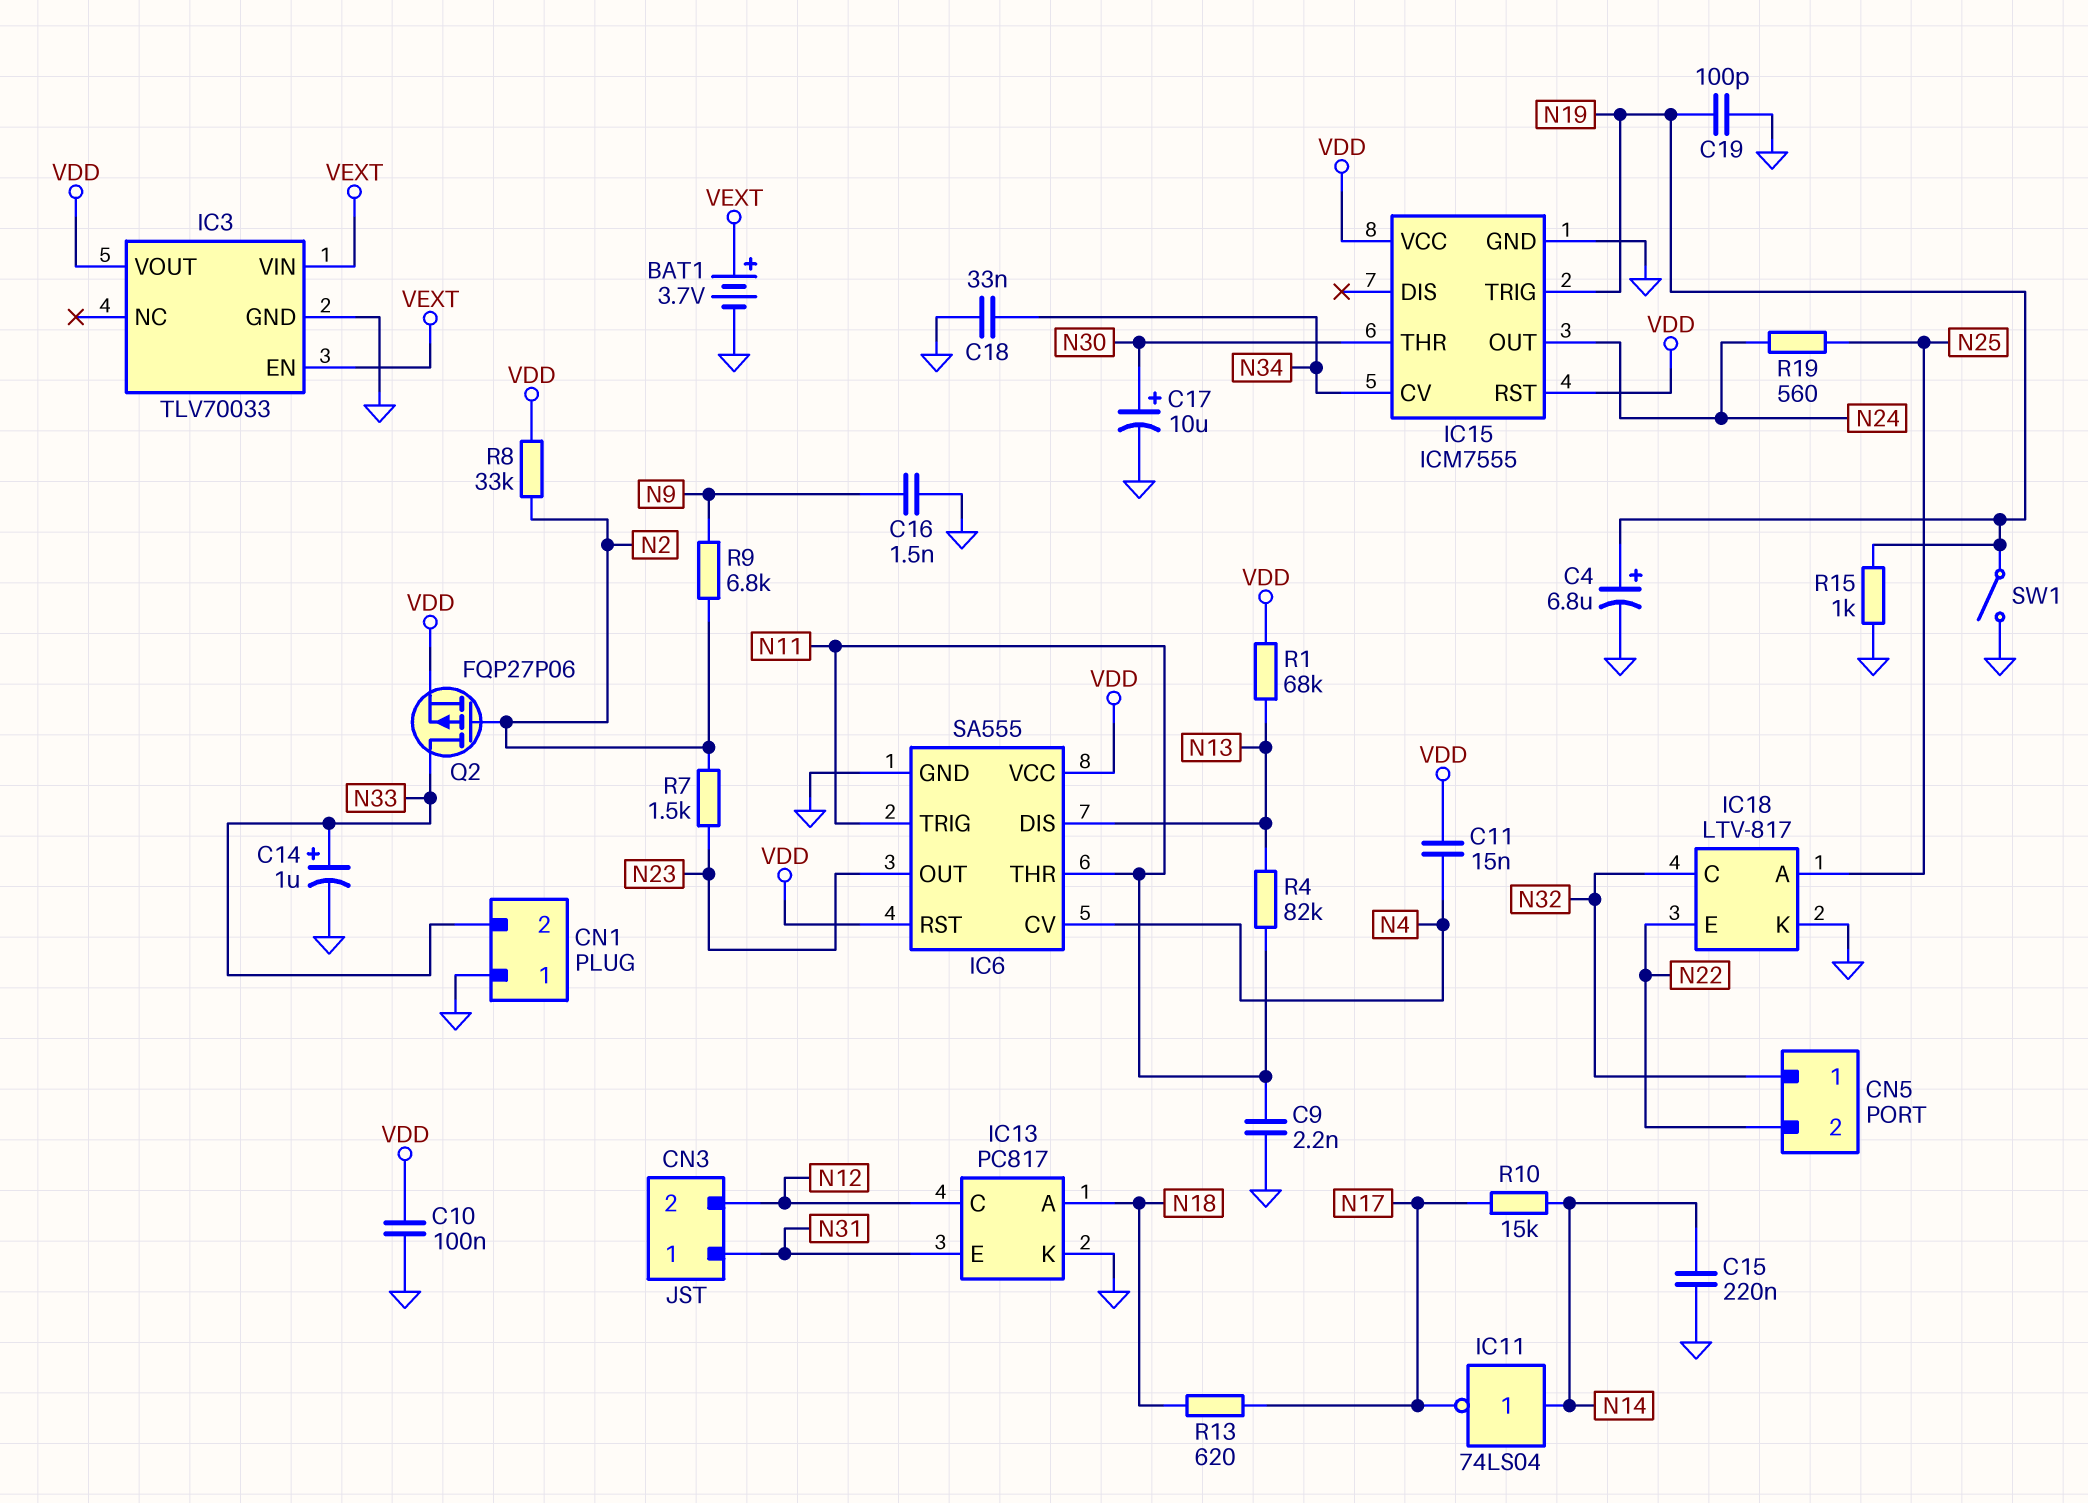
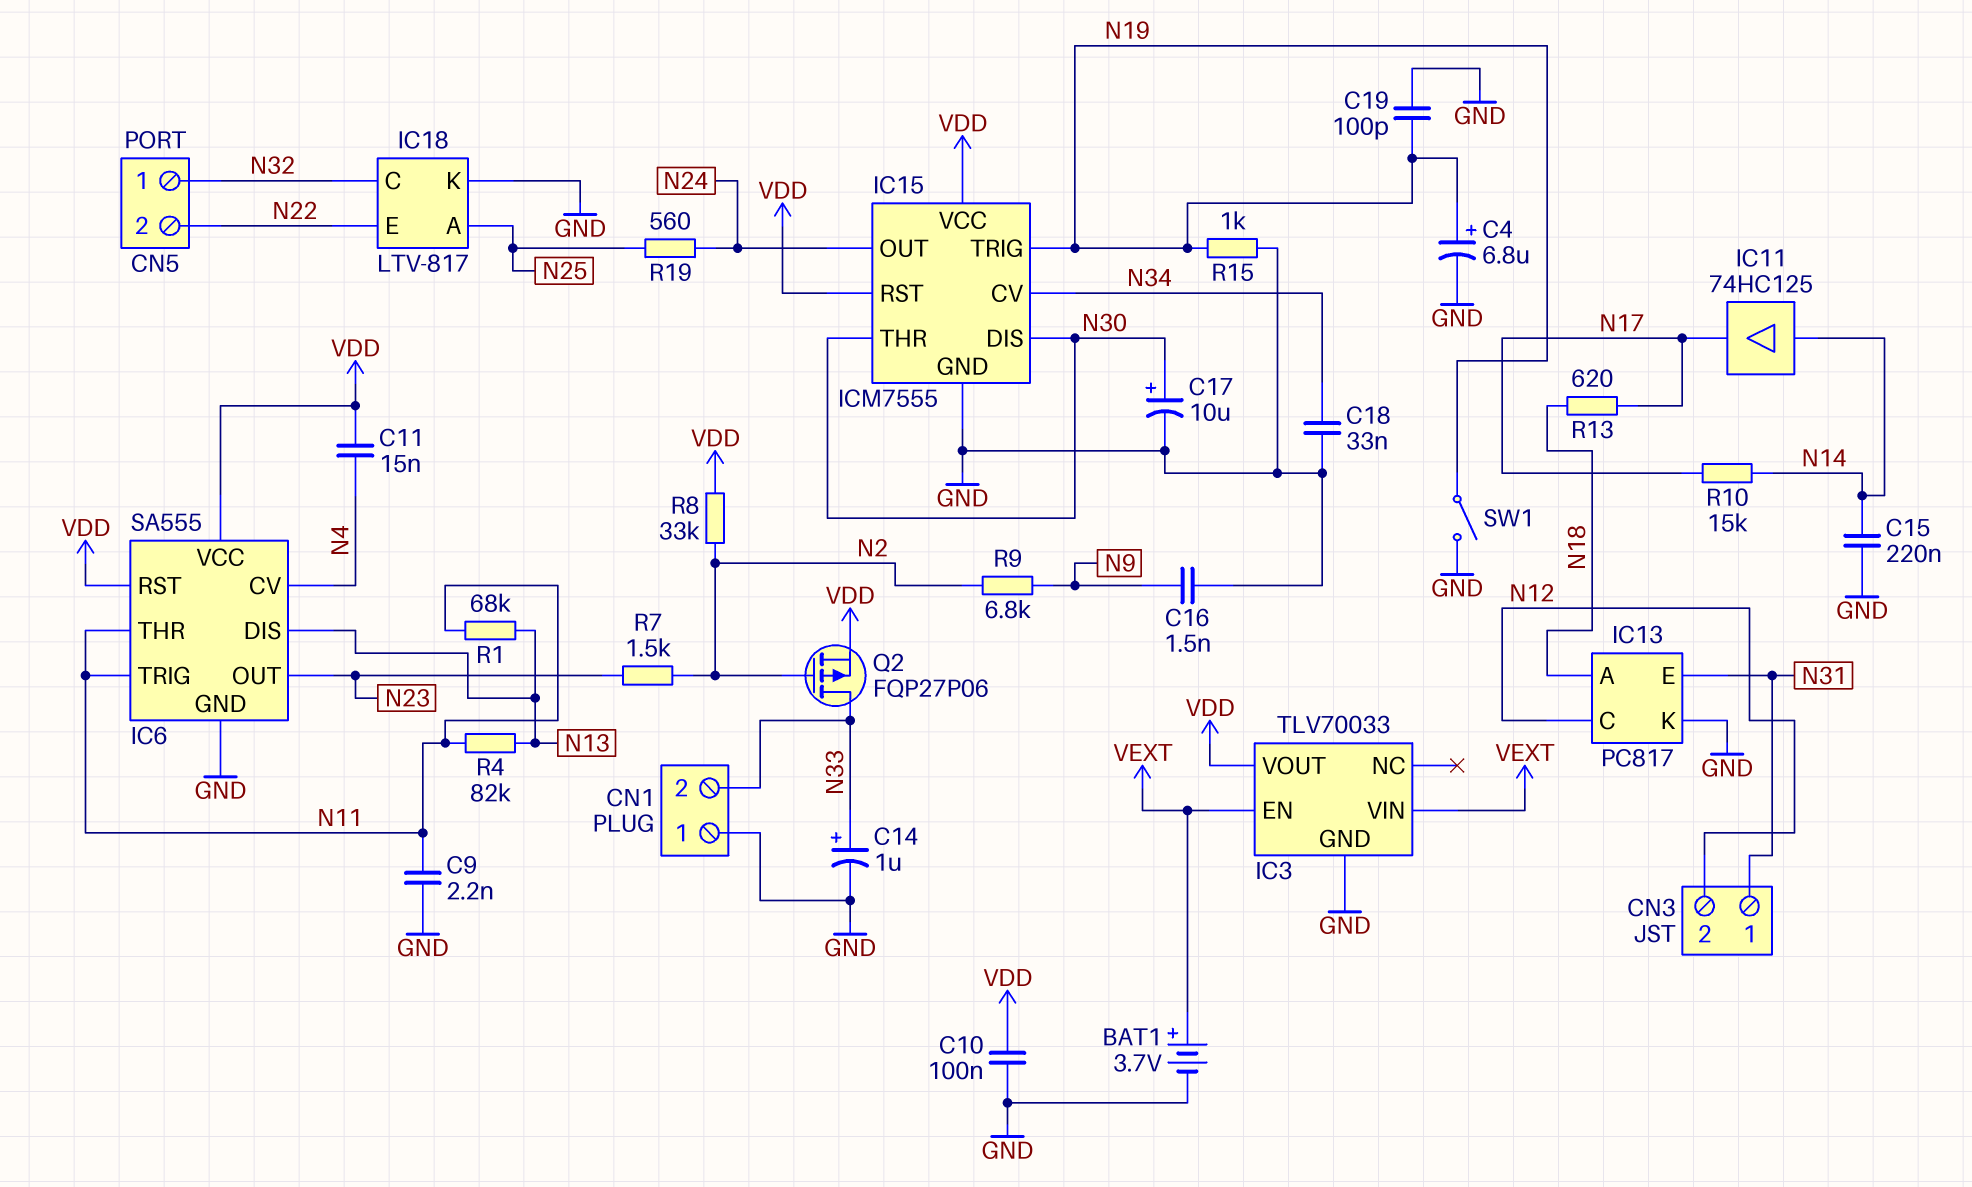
IC11: NOT 74LS04 (in N14, out N17) -> buffer 74HC125 (in N14, out N17)
IC15 pin DIS: none -> N30
R1: 68k (N13, VDD) -> 68k (N11, N13)

